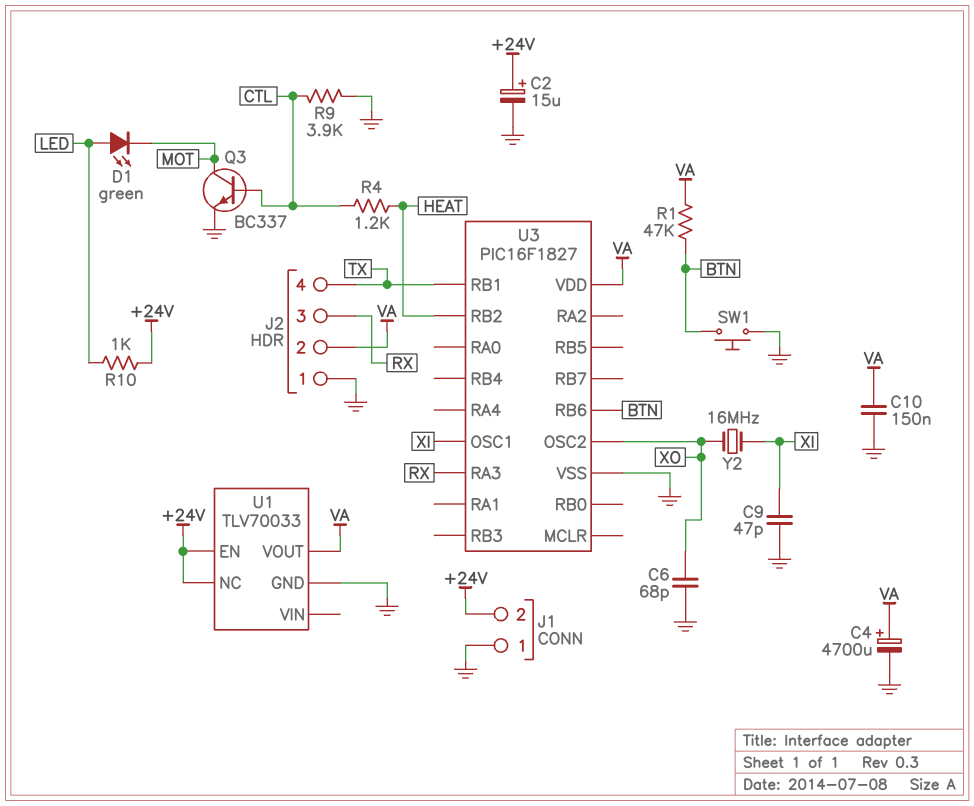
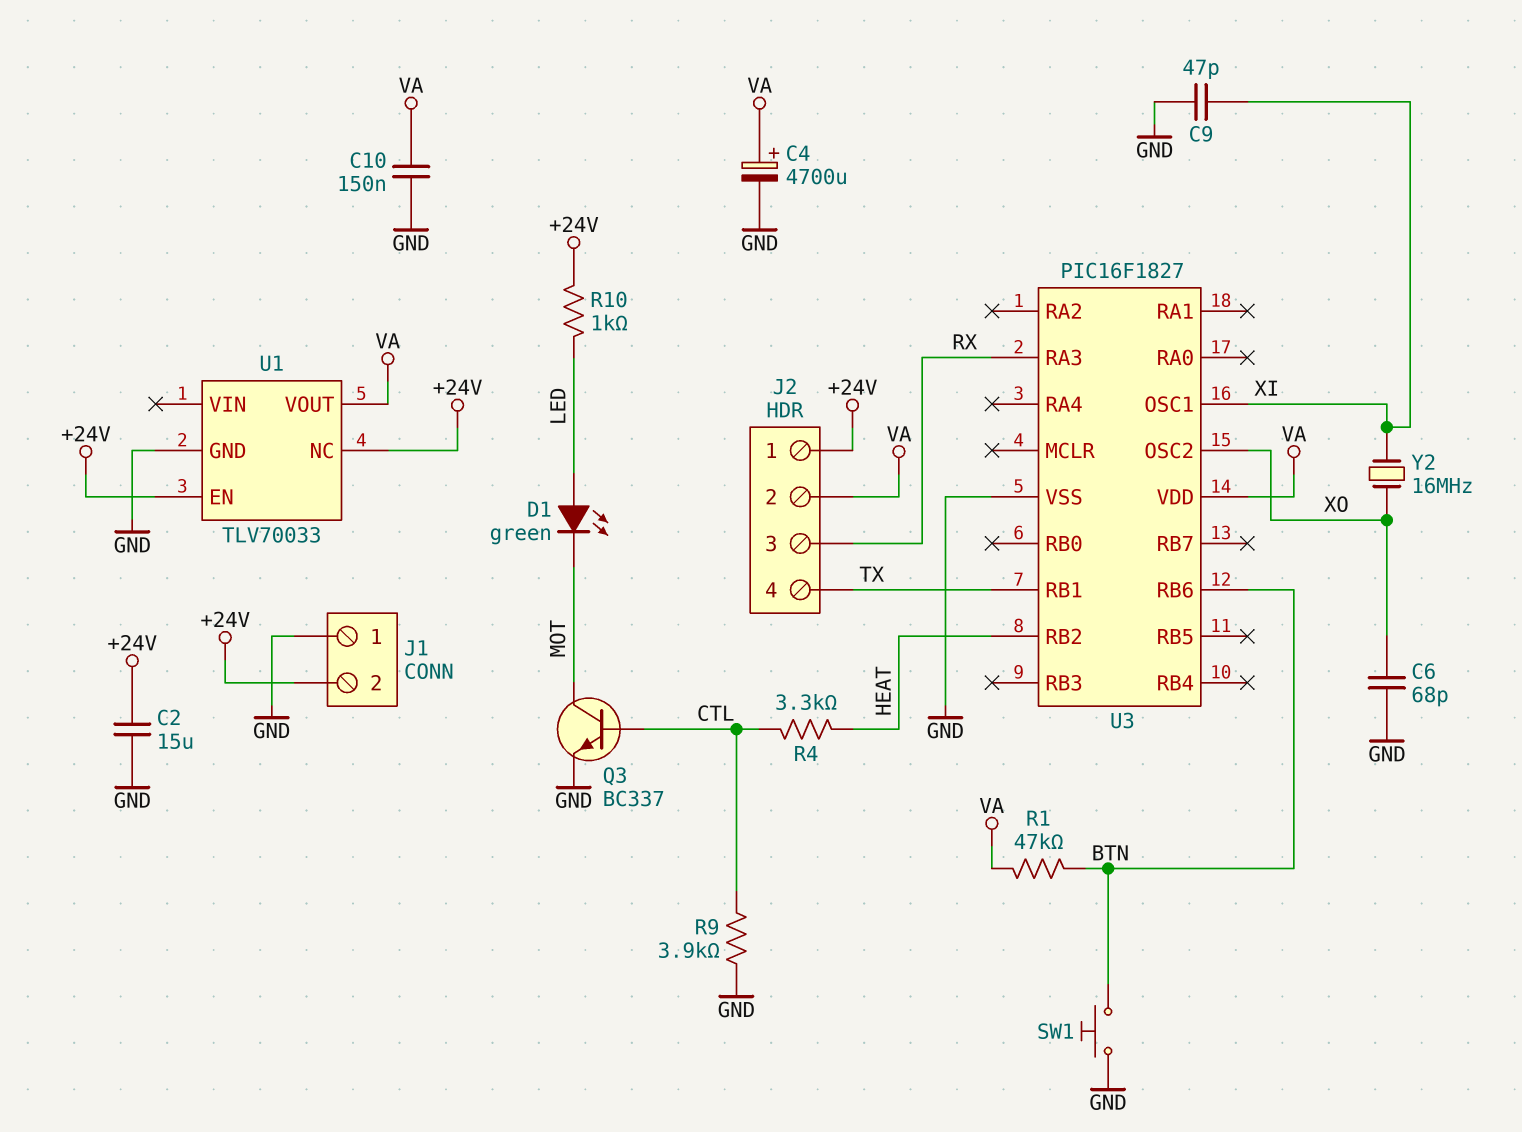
C2: 15uF (plus +24V, minus GND) -> 15uF (+24V, GND)
J2 pin 1: GND -> +24V
R4: 1.2k (CTL, HEAT) -> 3.3k (CTL, HEAT)

